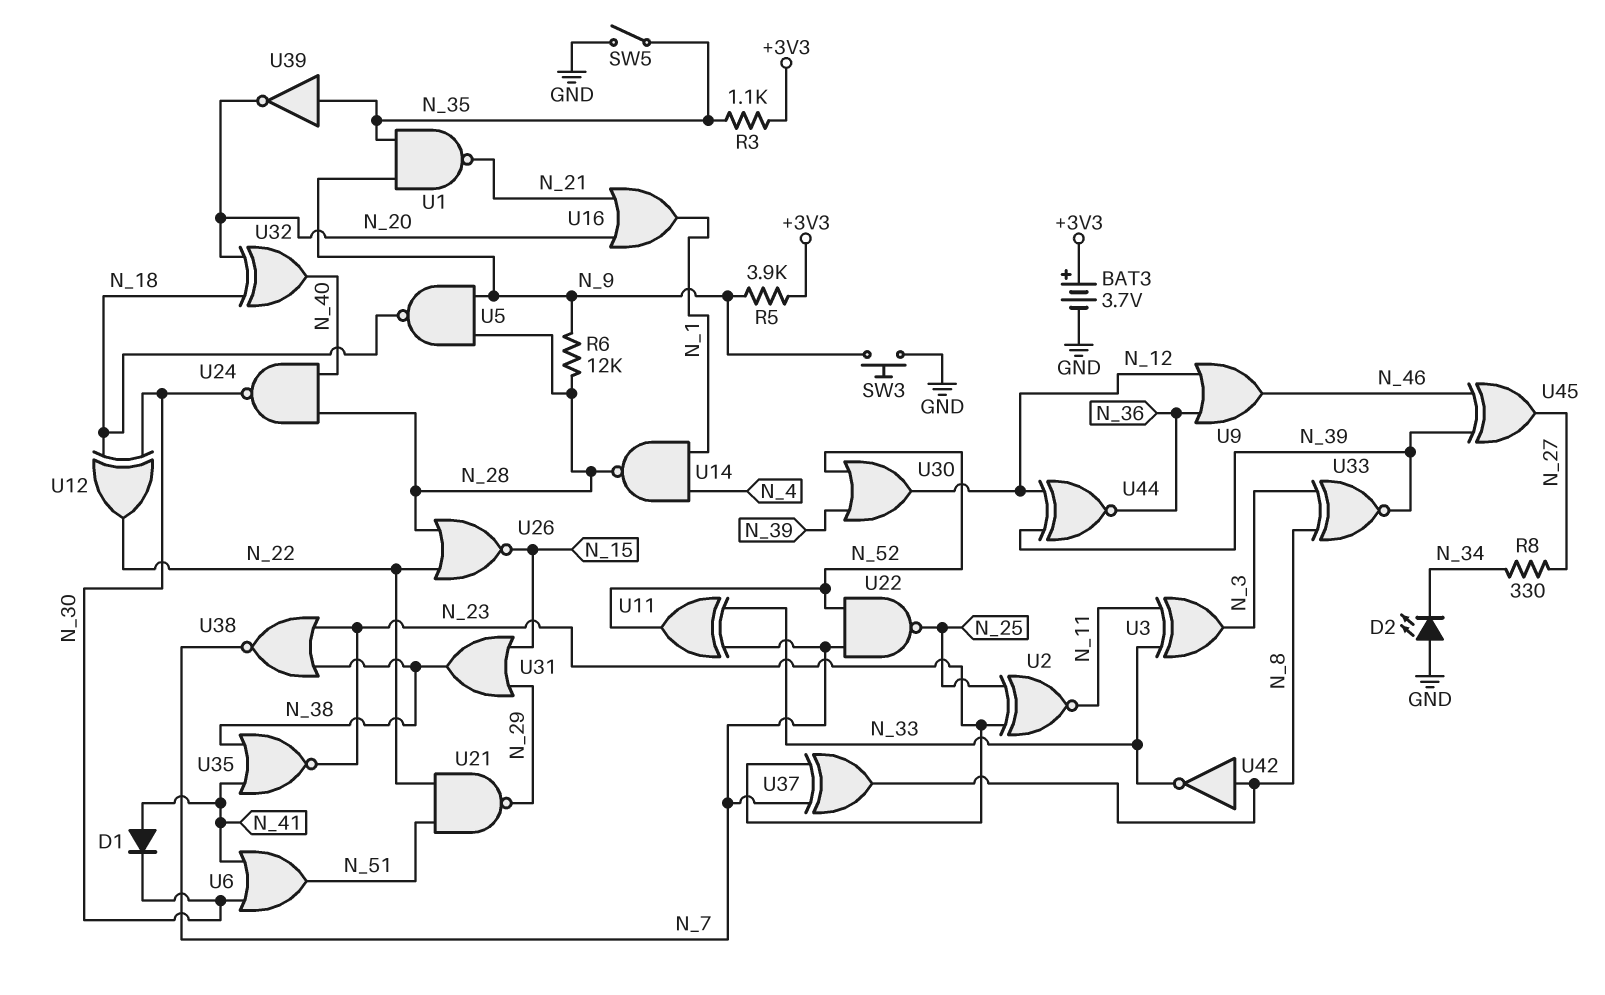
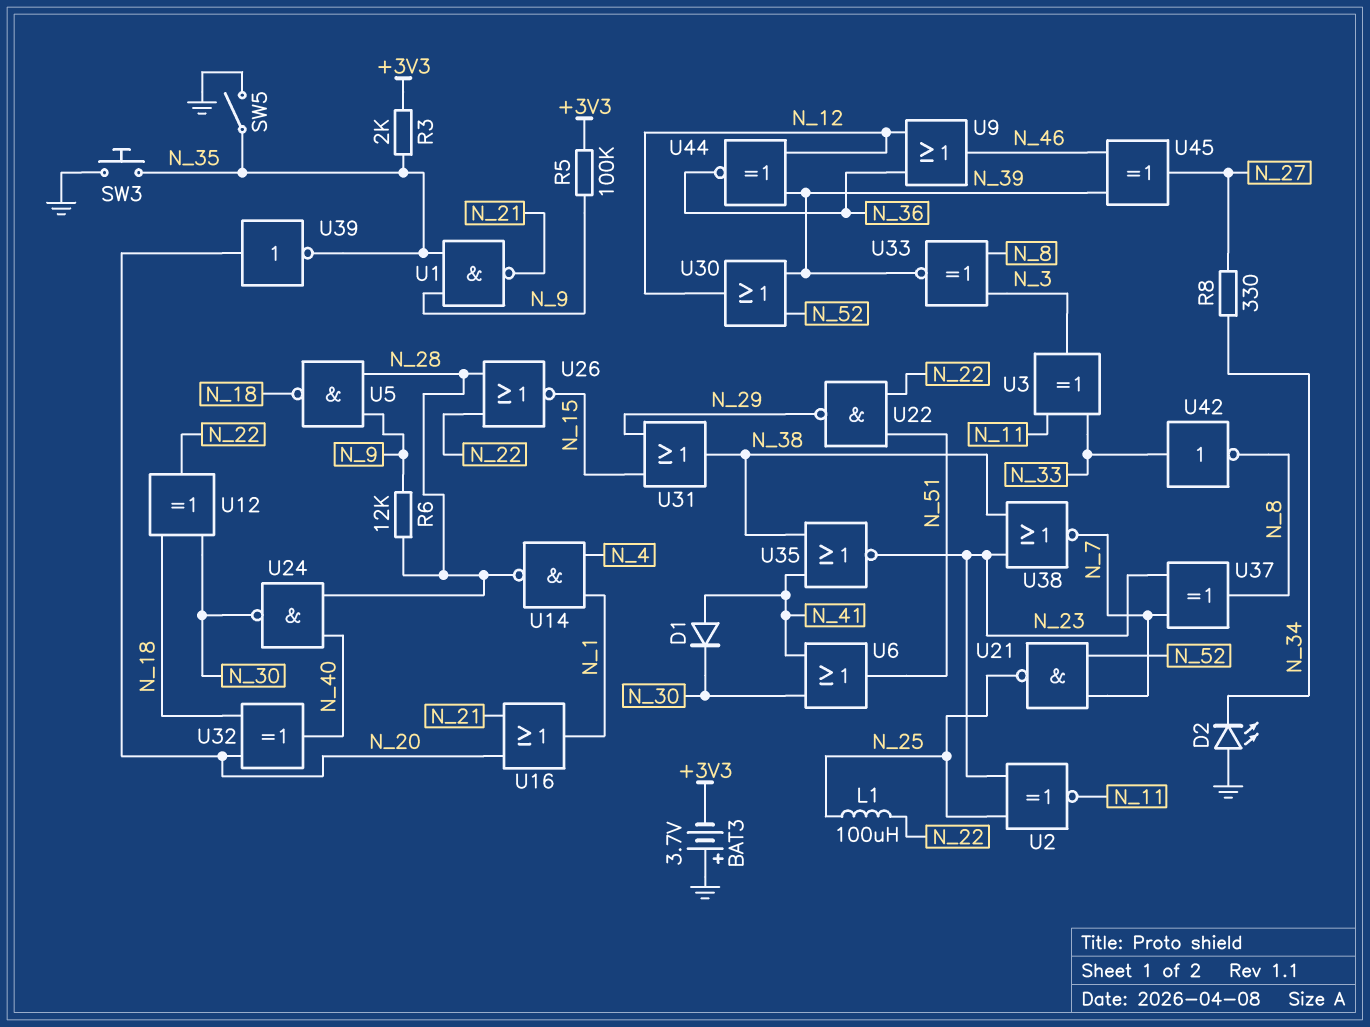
BAT3: 3.7V (plus +3V3, minus GND) -> 3.7V (plus GND, minus +3V3)
L1: none -> 100uH (N_22, N_25)
R3: 1.1k (+3V3, N_35) -> 2k (+3V3, N_35)
R5: 3.9k (+3V3, N_9) -> 100k (+3V3, N_9)
SW3: button (GND, N_9) -> button (GND, N_35)
U11: XOR (in N_7, in N_33, out N_52) -> none
U21: NAND (in N_22, in N_51, out N_29) -> NAND (in N_7, in N_52, out N_25)
U22: NAND (in N_7, in N_52, out N_25) -> NAND (in N_22, in N_51, out N_29)
U39: NOT (in N_35, out N_20) -> NOT (in N_20, out N_35)
U42: NOT (in N_8, out N_33) -> NOT (in N_33, out N_8)

